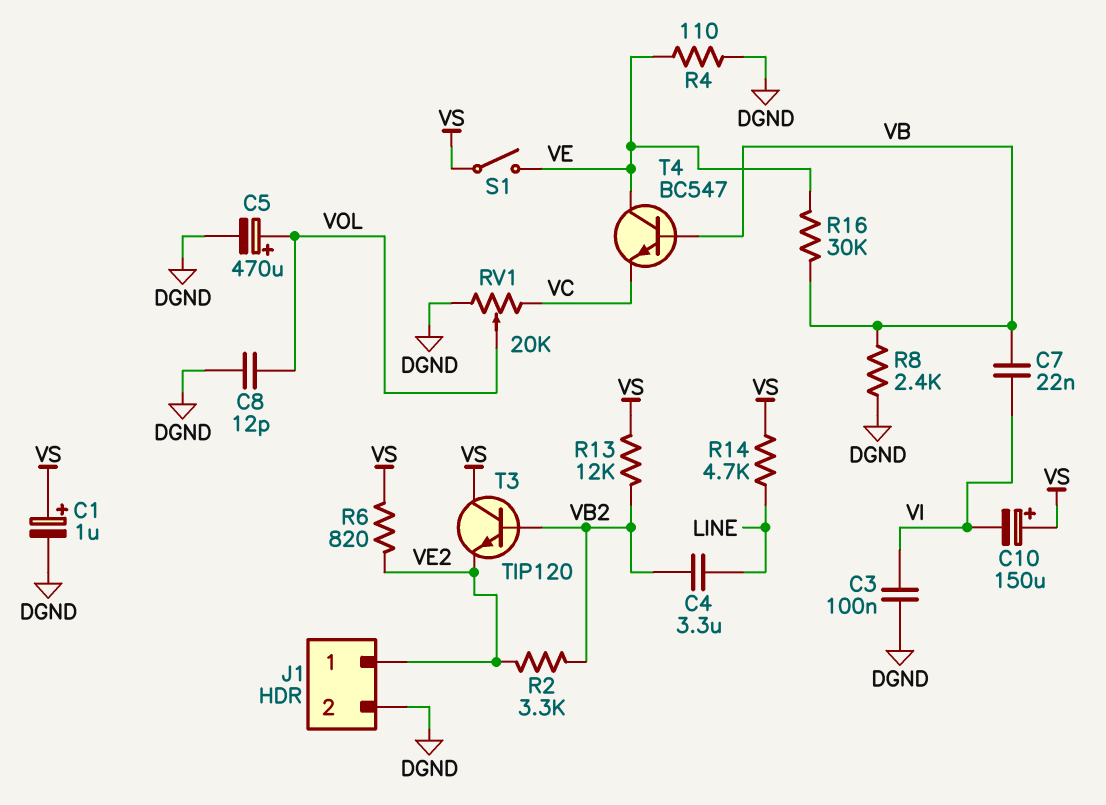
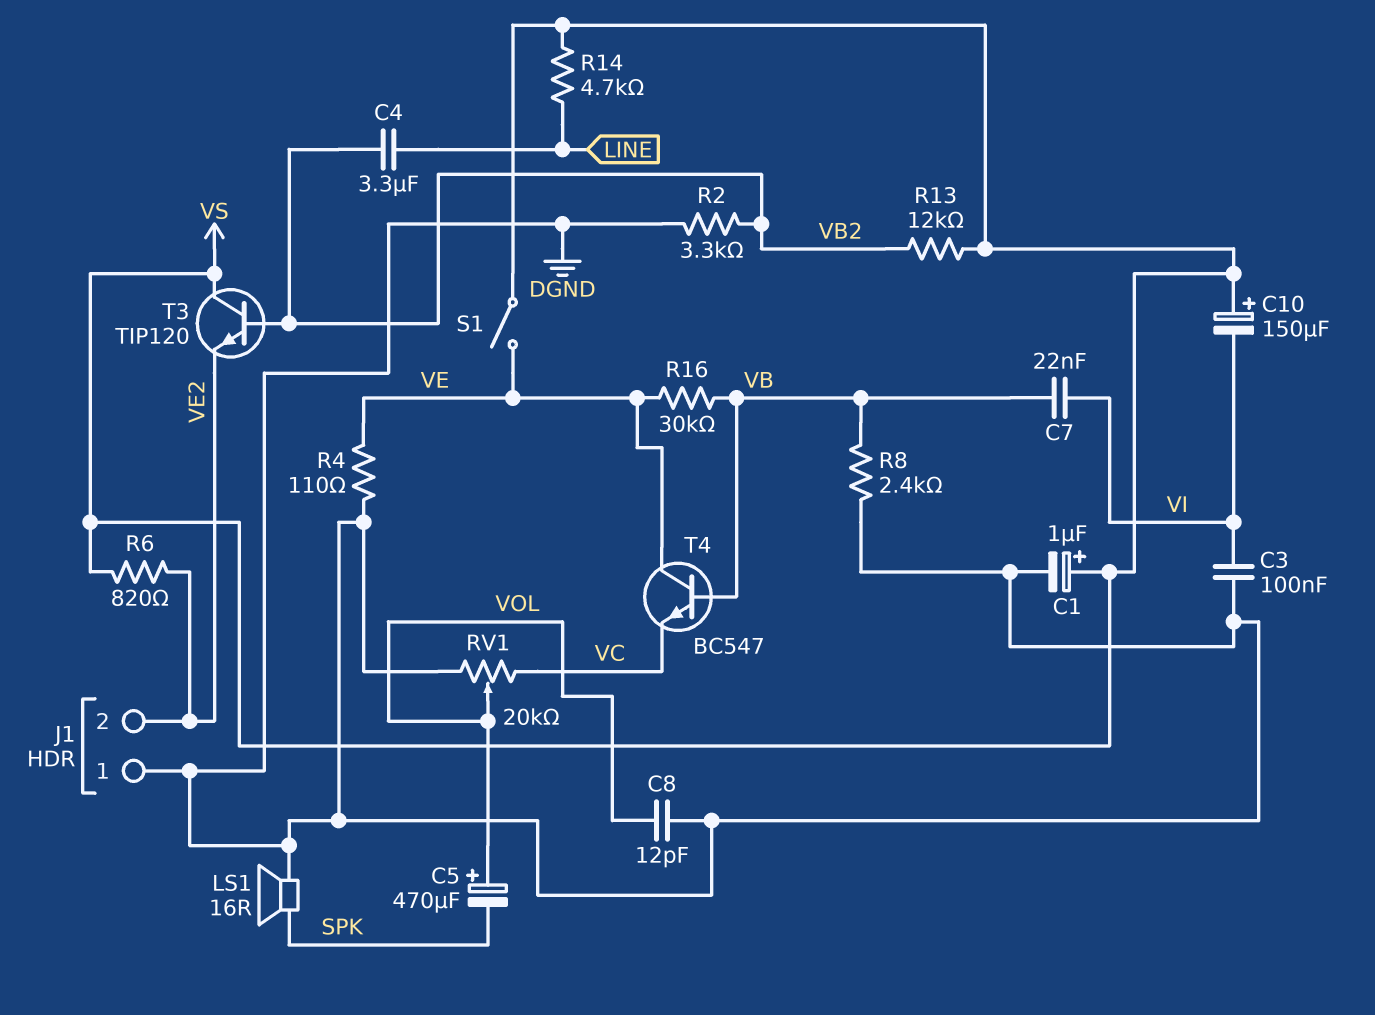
C5: 470uF (plus VOL, minus DGND) -> 470uF (plus VOL, minus SPK)
J1 pin 1: VE2 -> DGND
J1 pin 2: DGND -> VE2
LS1: none -> speaker 16R (DGND, SPK)
R2: 3.3k (VB2, VE2) -> 3.3k (DGND, VB2)

